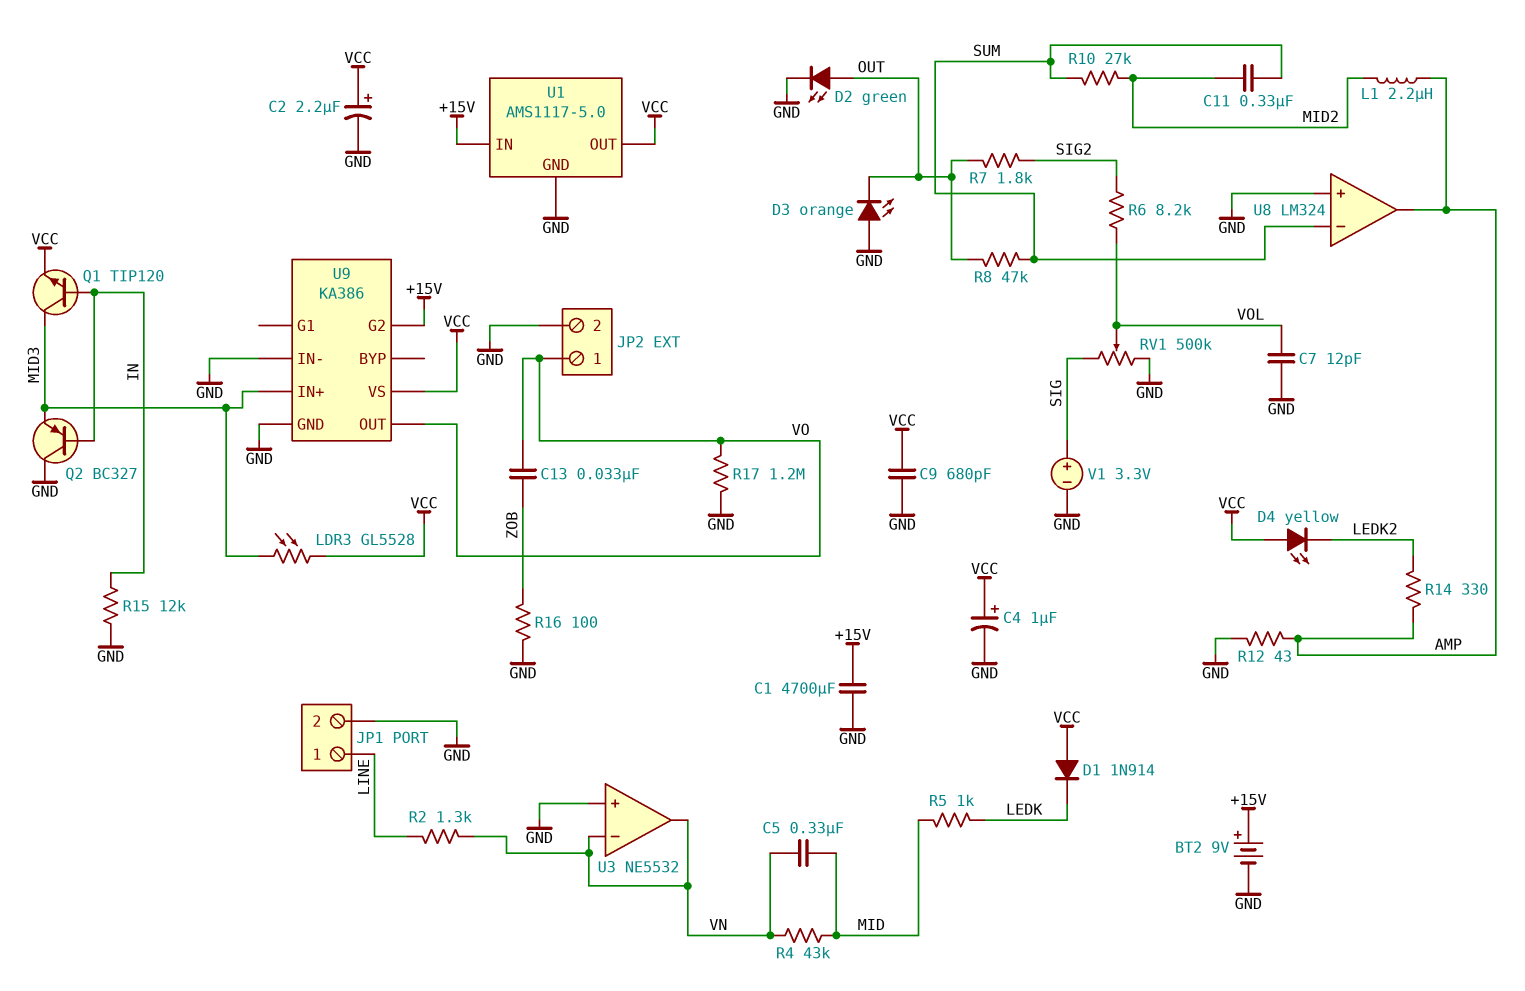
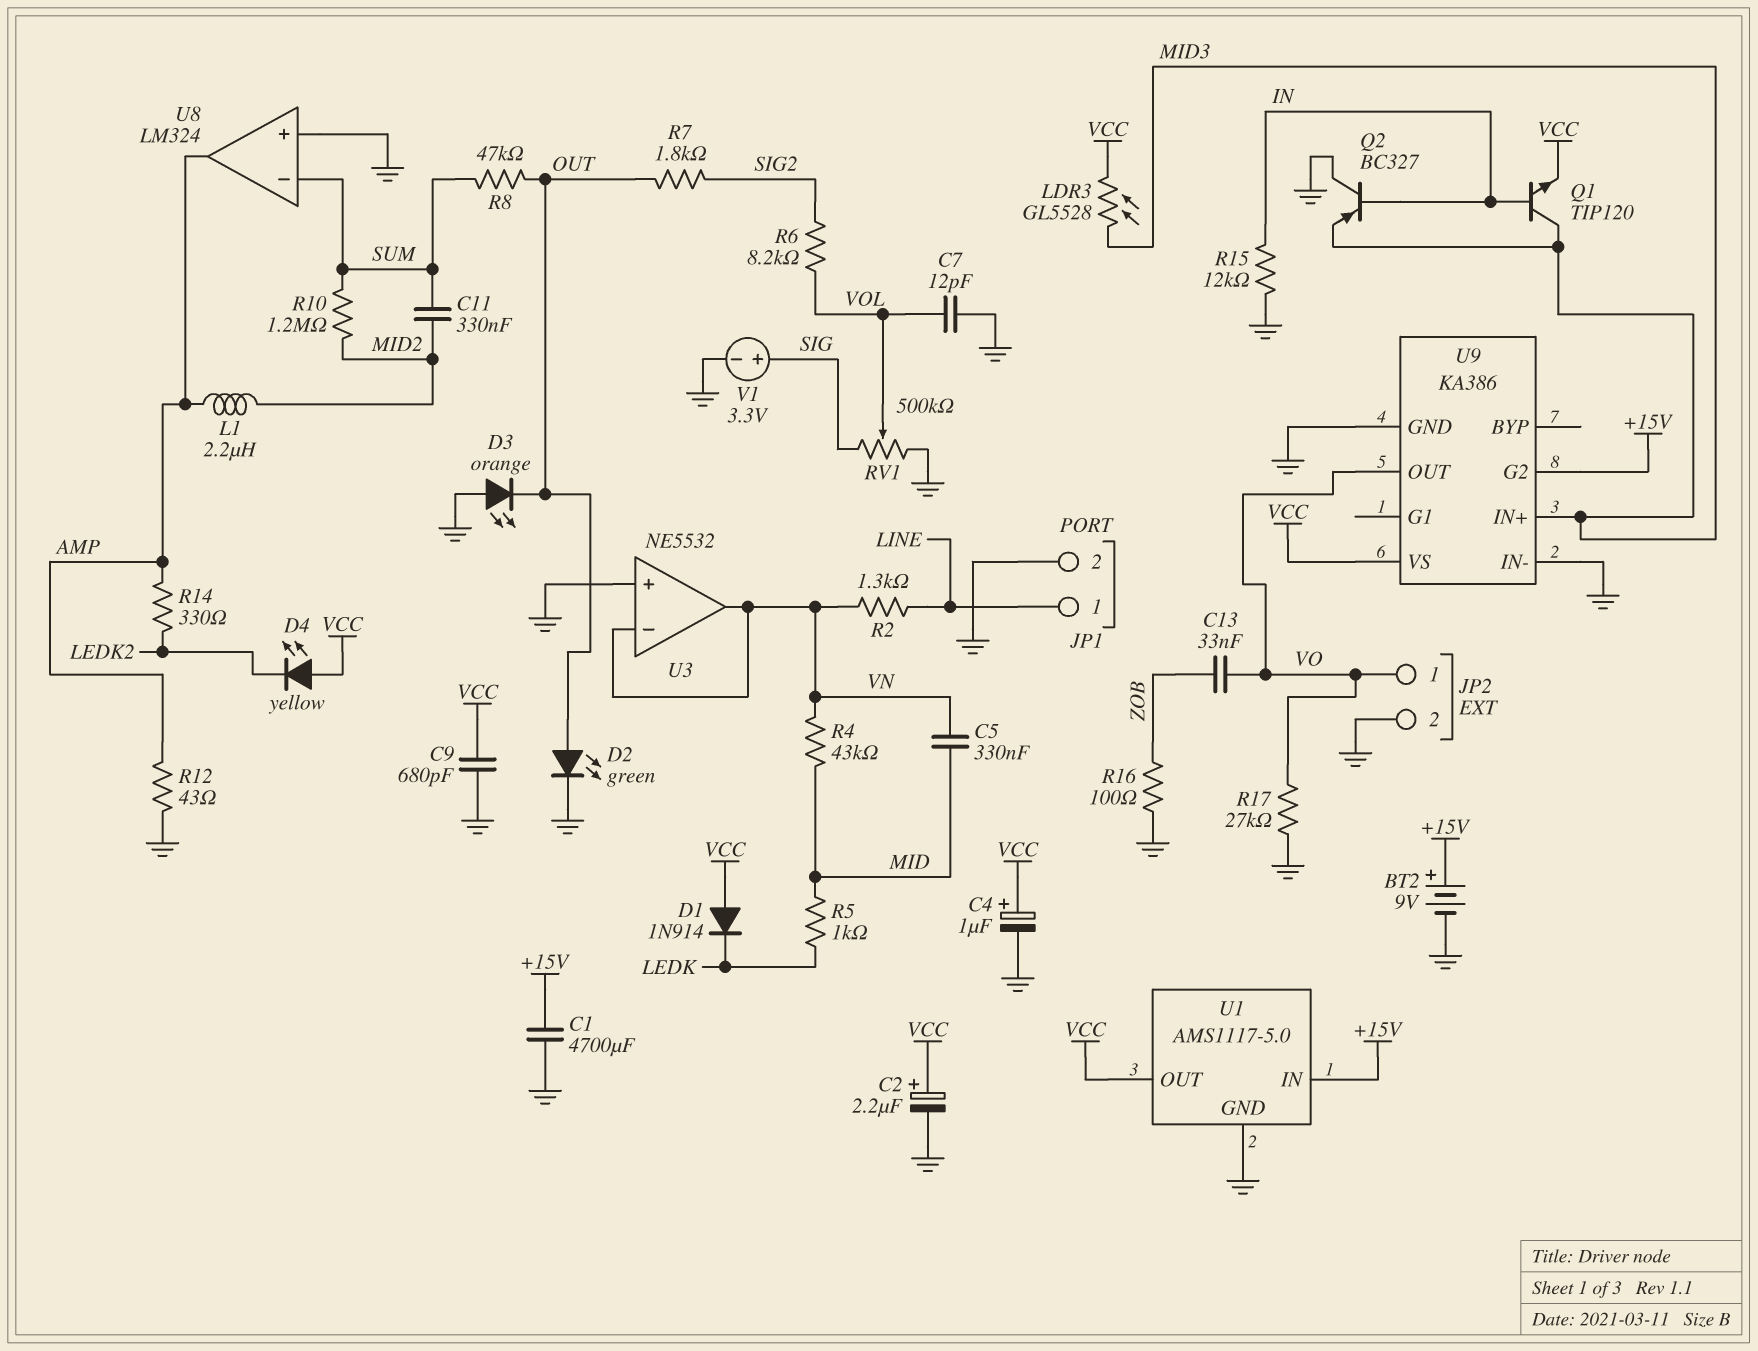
R10: 27k (MID2, SUM) -> 1.2M (MID2, SUM)
R17: 1.2M (GND, VO) -> 27k (GND, VO)

